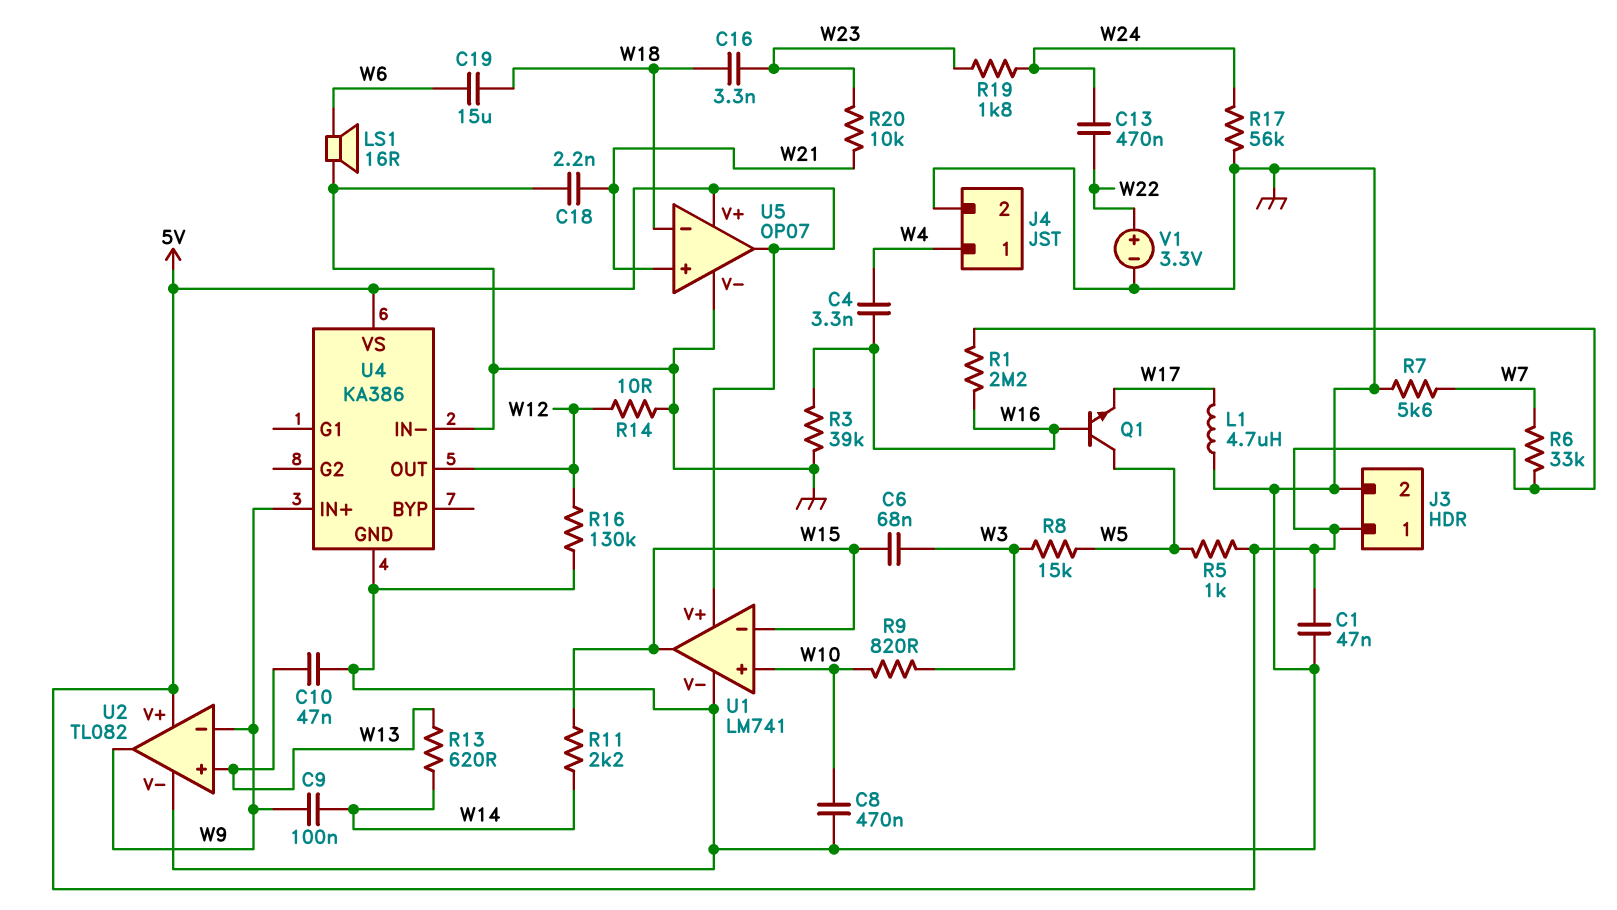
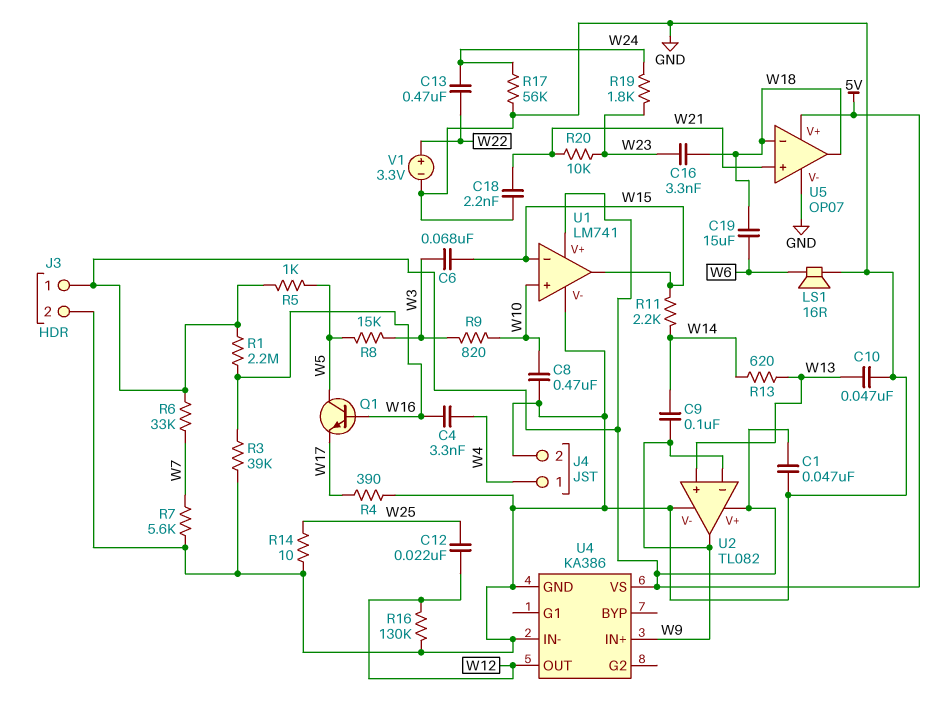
C12: none -> 22nF (W12, W25)
L1: 4.7uH (GND, W17) -> none
R4: none -> 390 (GND, W17)
R14: 10 (GND, W12) -> 10 (GND, W25)
U5 pin out: 5V -> W18

